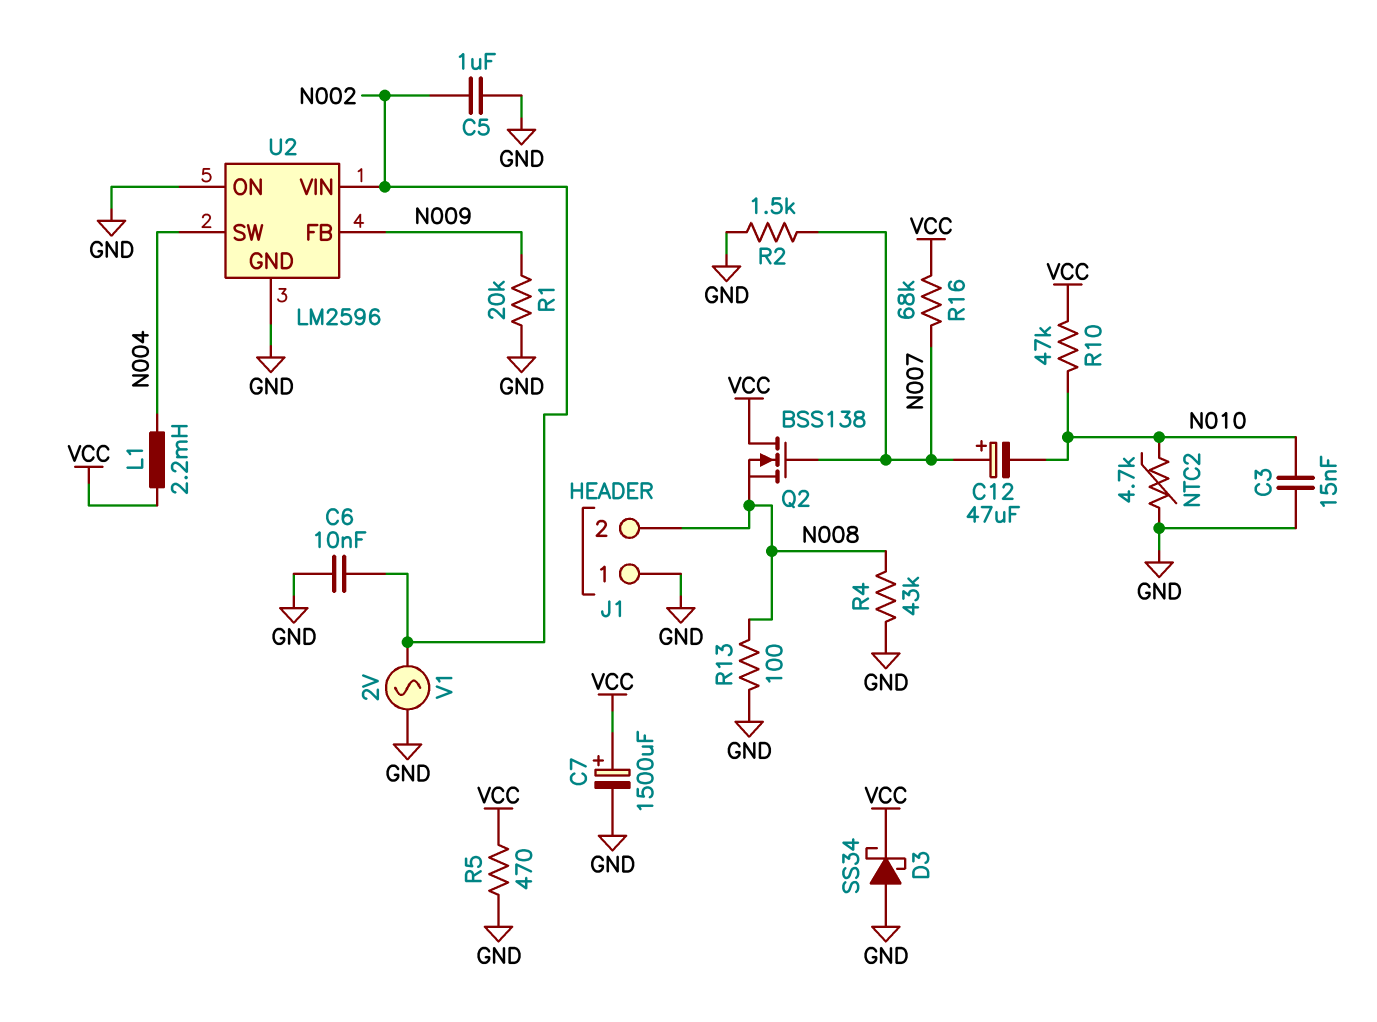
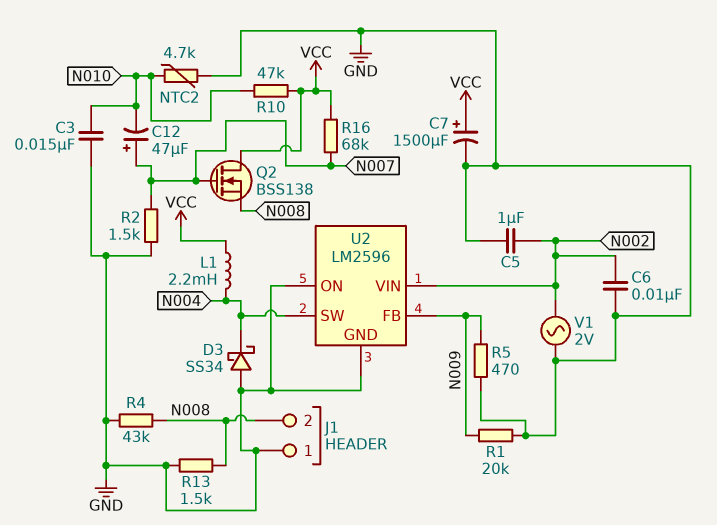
D3: schottky SS34 (A GND, K VCC) -> schottky SS34 (A GND, K N004)
R5: 470 (GND, VCC) -> 470 (GND, N009)
R13: 100 (GND, N008) -> 1.5k (GND, N008)

